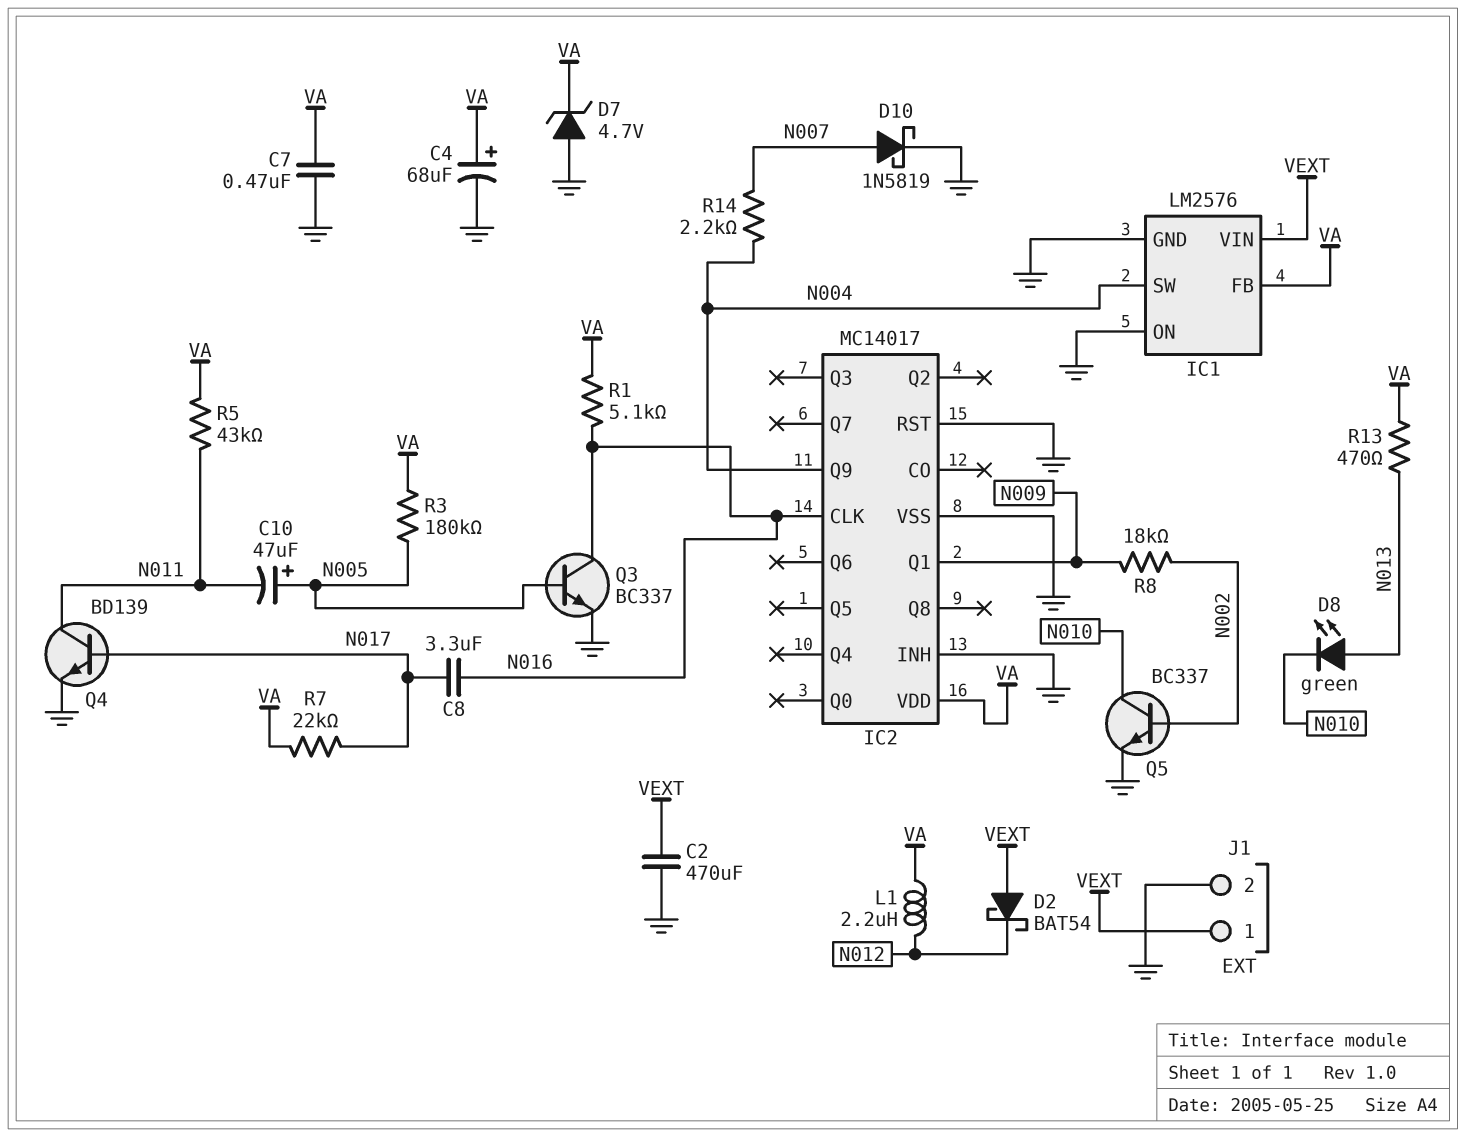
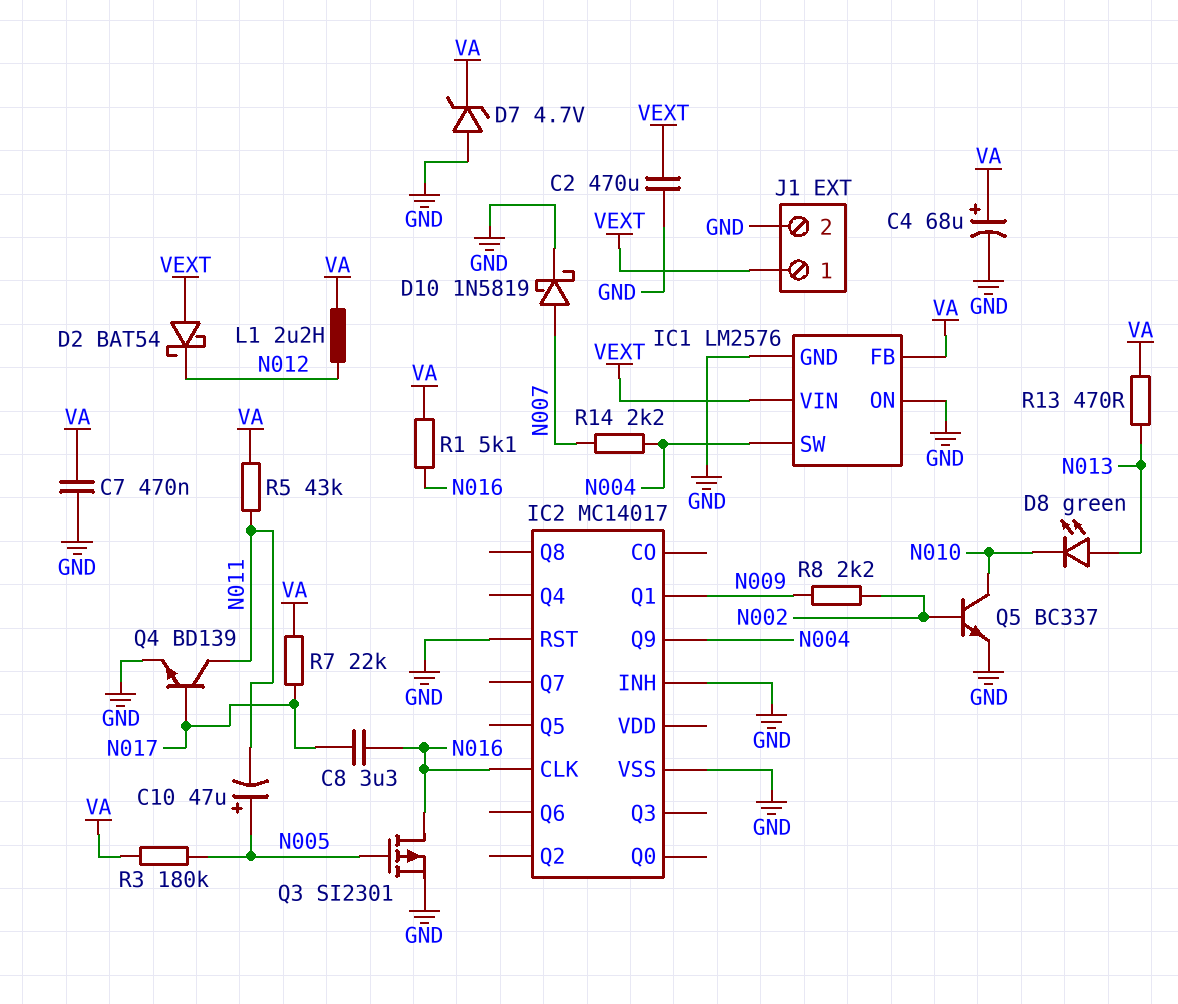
IC2 pin VDD: VA -> none
Q3: NPN BC337 (B N005, C N016, E GND) -> PMOS SI2301 (G N005, D N016, S GND)
R8: 18k (N002, N009) -> 2.2k (N002, N009)

